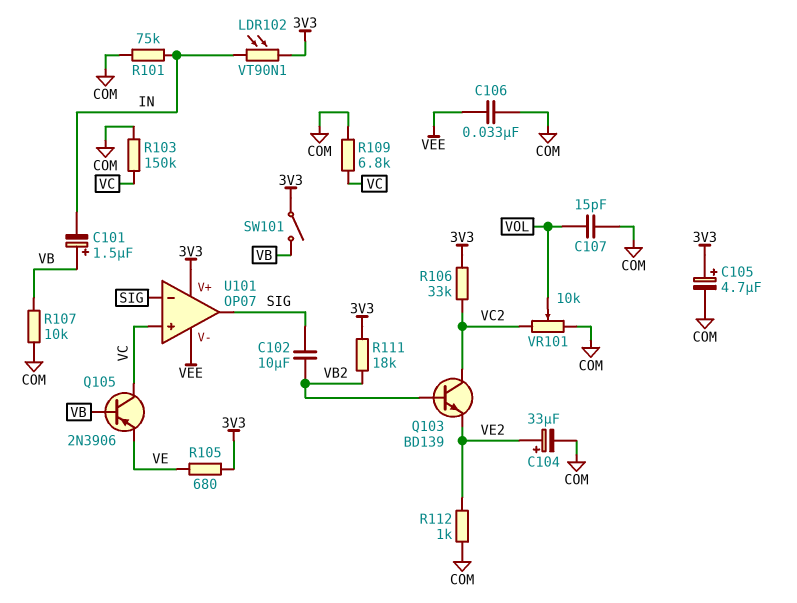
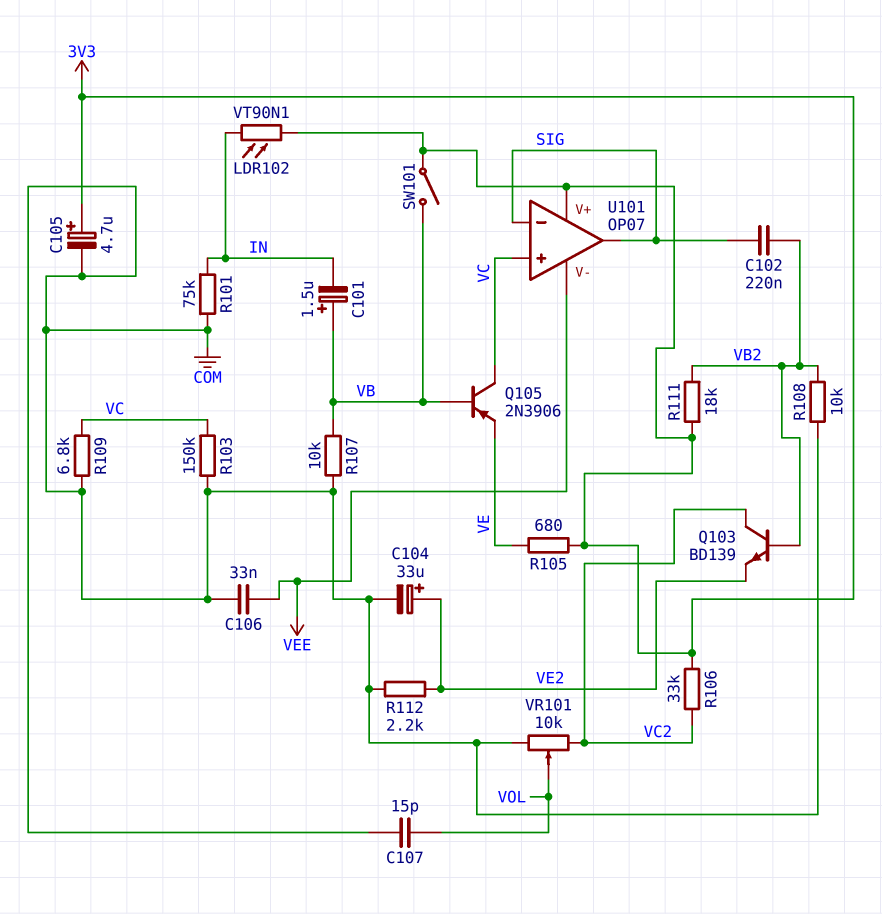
C102: 10uF (SIG, VB2) -> 220nF (SIG, VB2)
R108: none -> 10k (COM, VB2)
R112: 1k (COM, VE2) -> 2.2k (COM, VE2)

